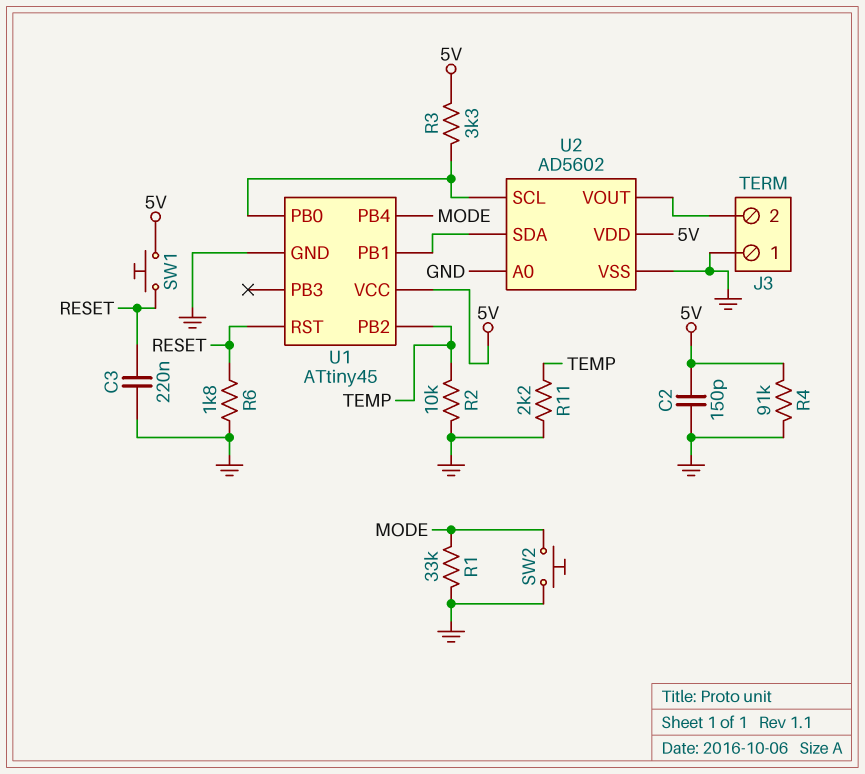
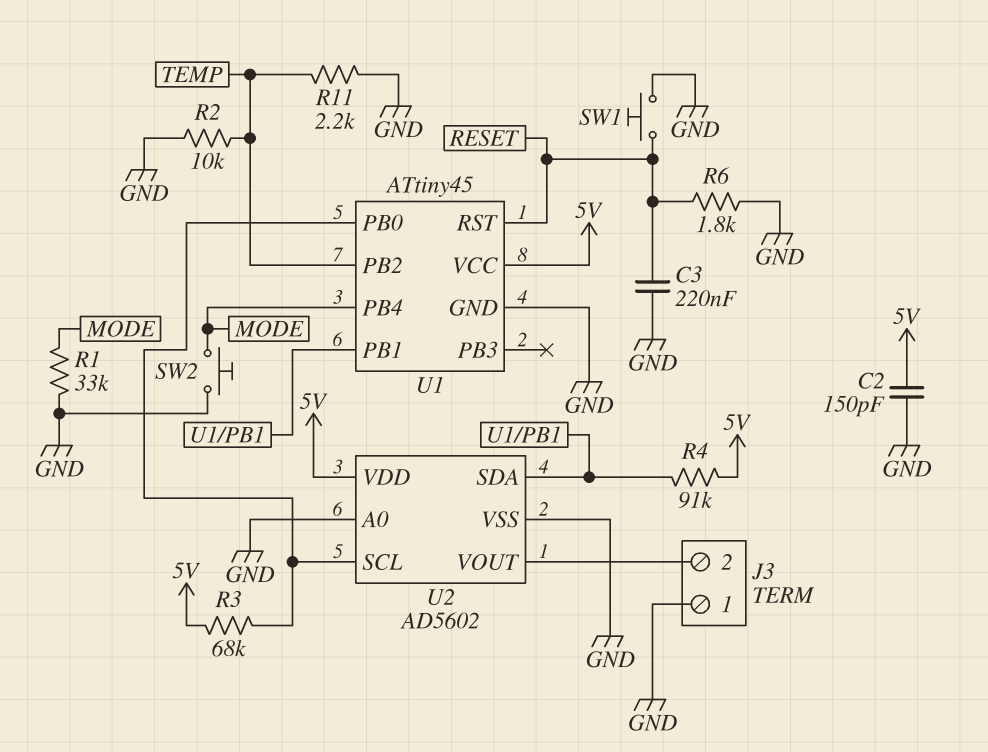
R3: 3.3k (5V, U1/PB0) -> 68k (5V, U1/PB0)
R4: 91k (5V, GND) -> 91k (5V, U1/PB1)
SW1: button (5V, RESET) -> button (GND, RESET)

